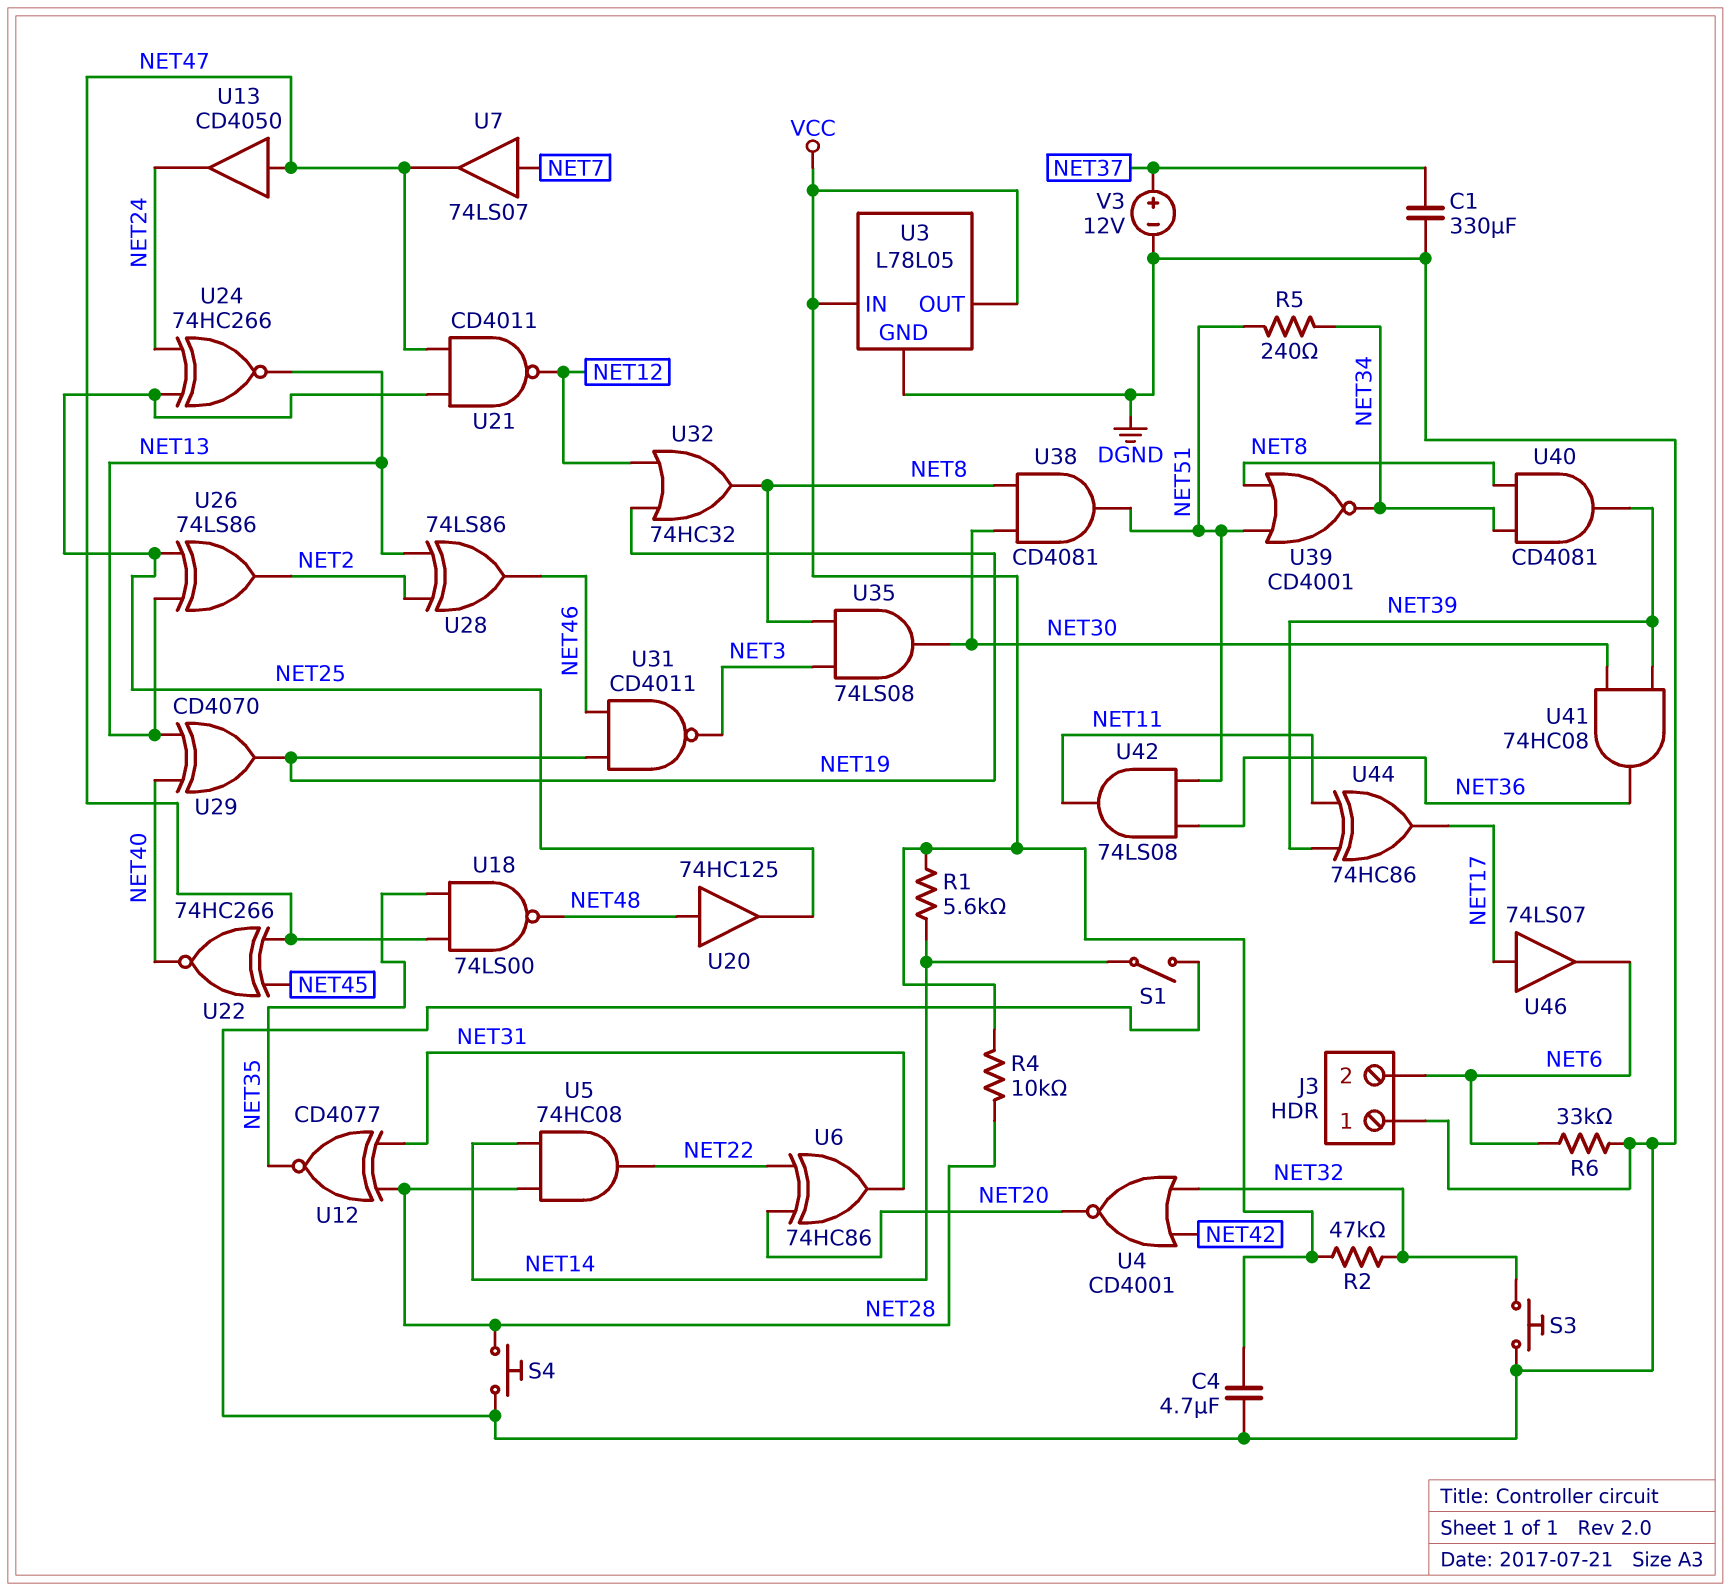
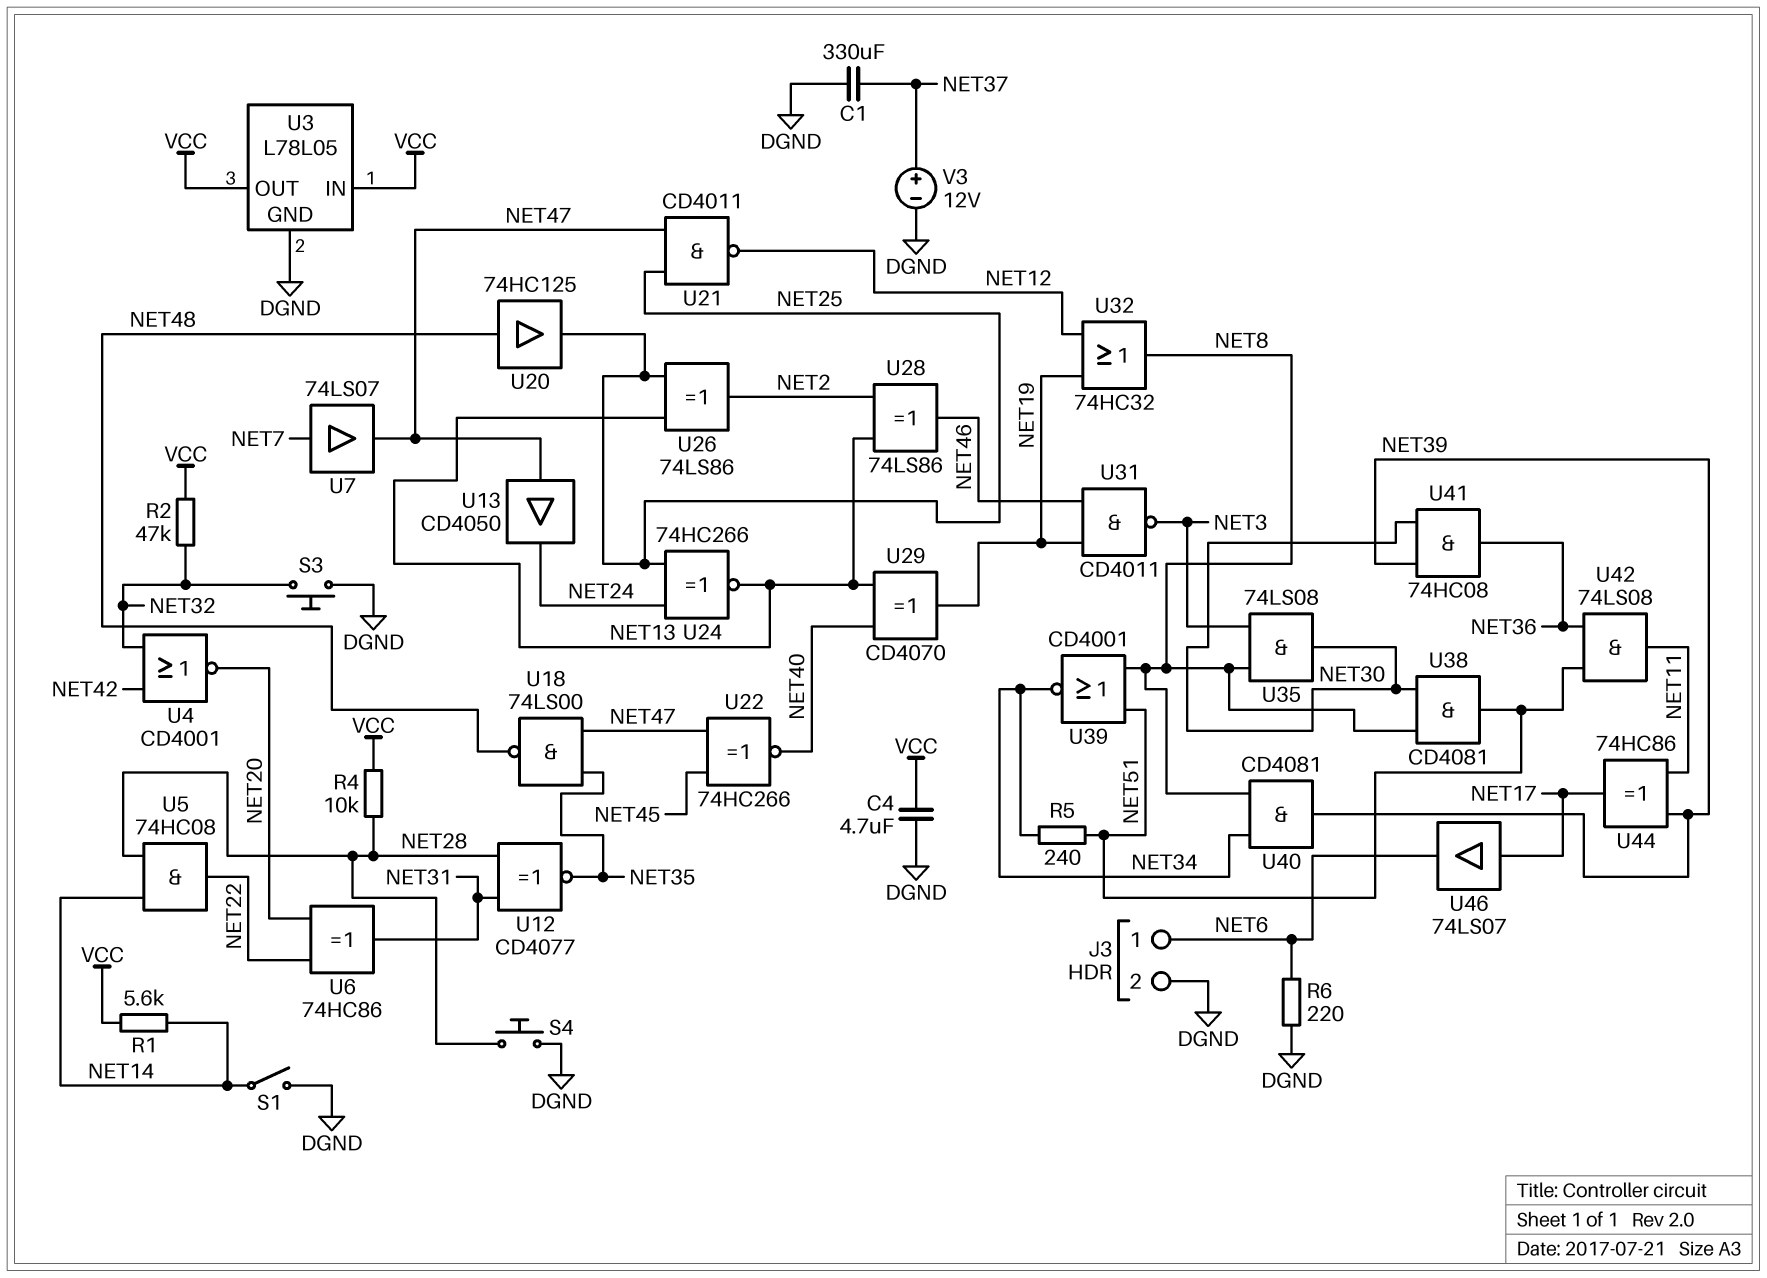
J3 pin 1: DGND -> NET6
J3 pin 2: NET6 -> DGND
R6: 33k (DGND, NET6) -> 220 (DGND, NET6)

